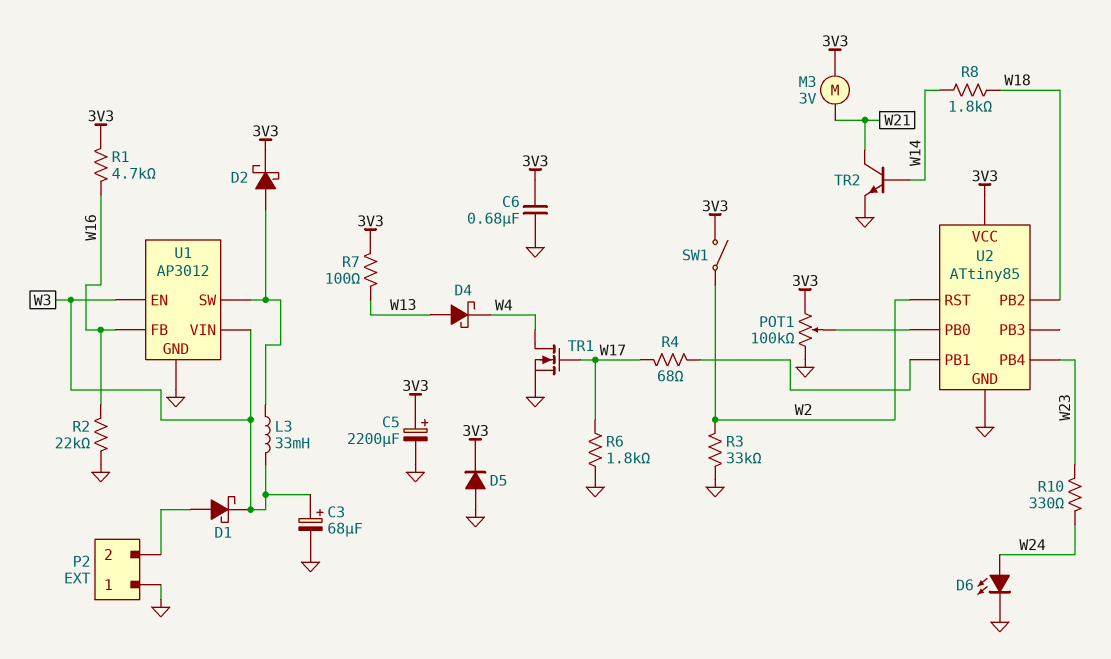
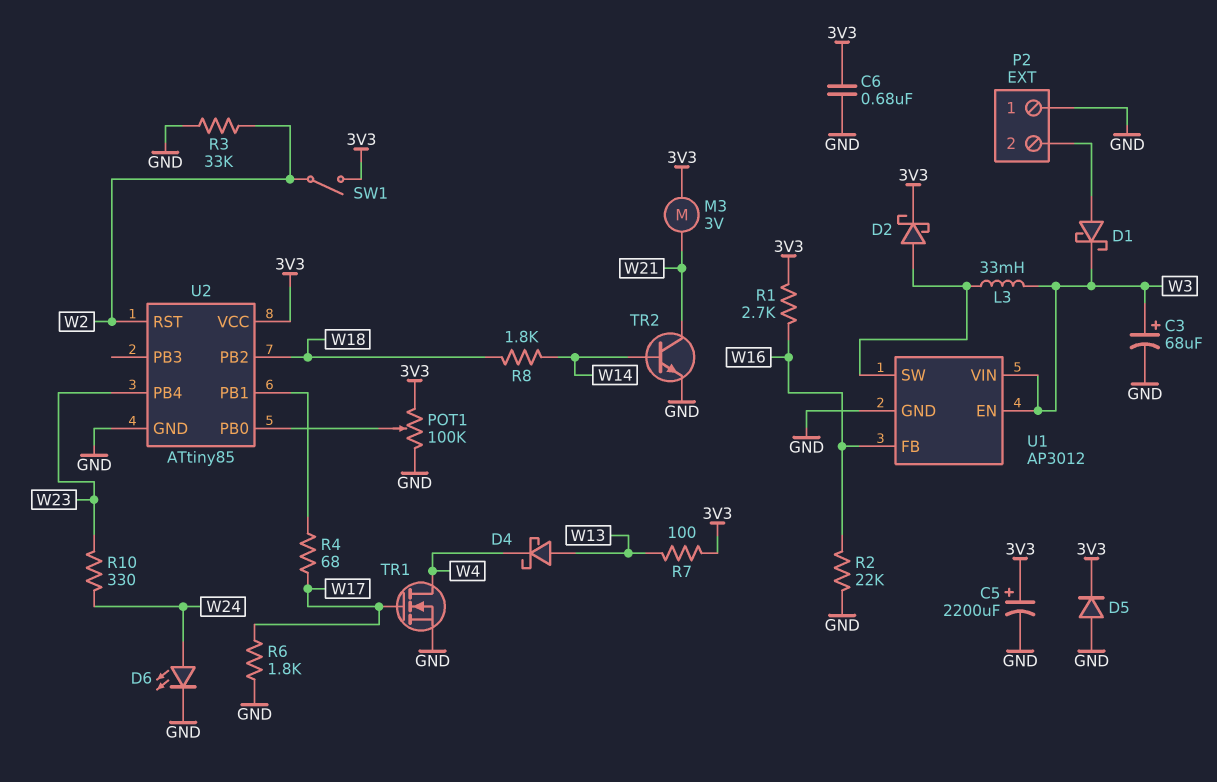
R1: 4.7k (3V3, W16) -> 2.7k (3V3, W16)

